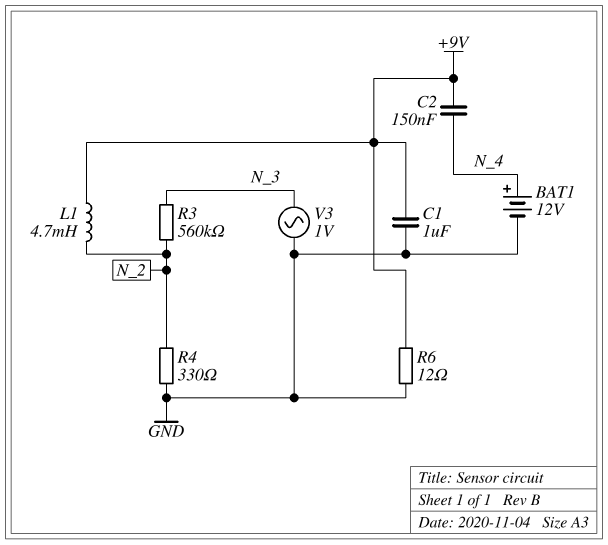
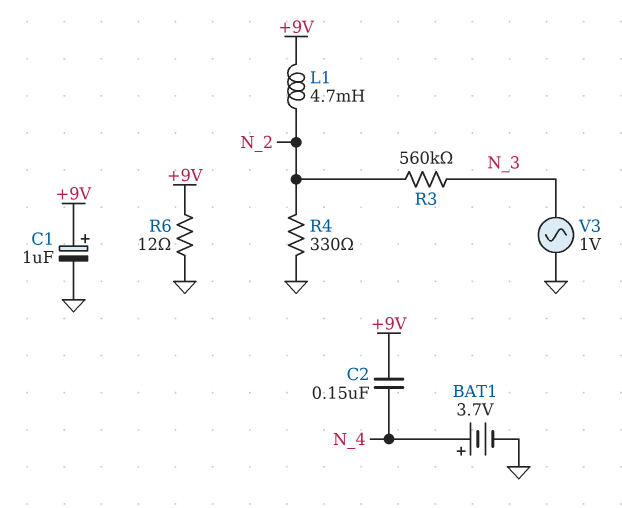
BAT1: 12V (plus N_4, minus GND) -> 3.7V (plus N_4, minus GND)
C1: 1uF (+9V, GND) -> 1uF (plus +9V, minus GND)

